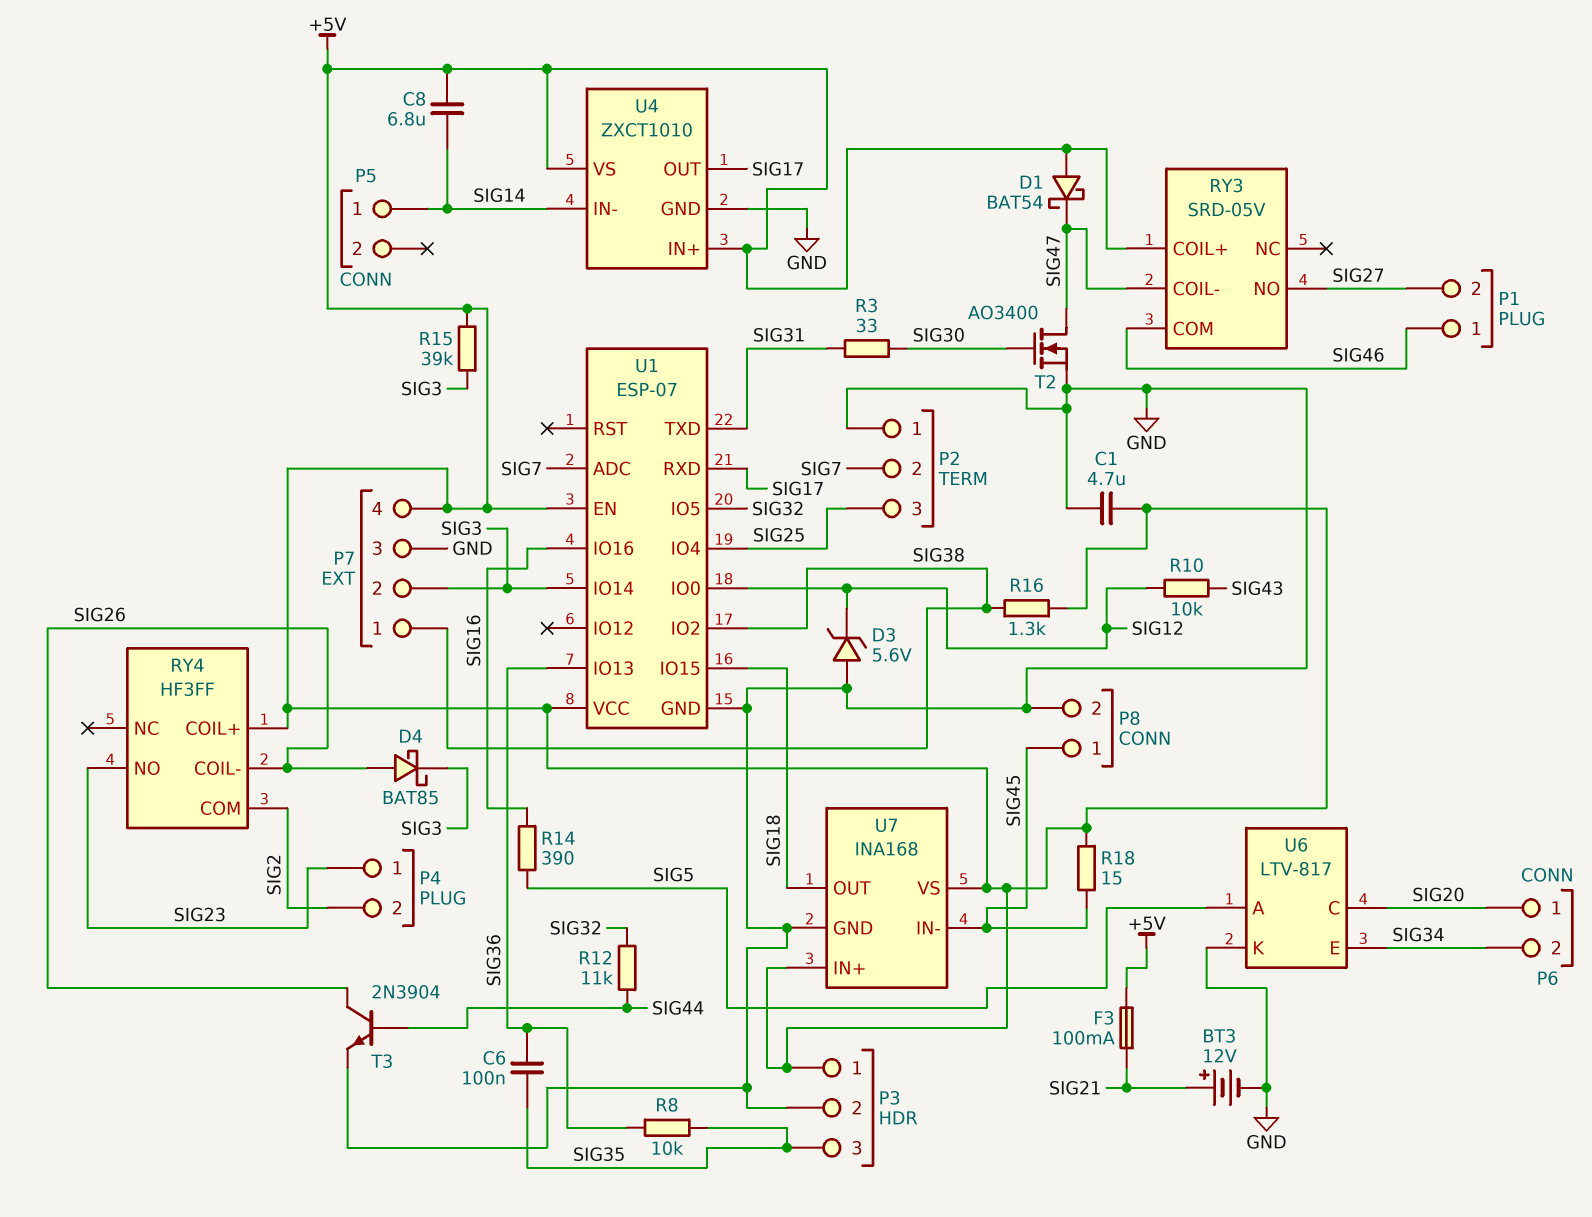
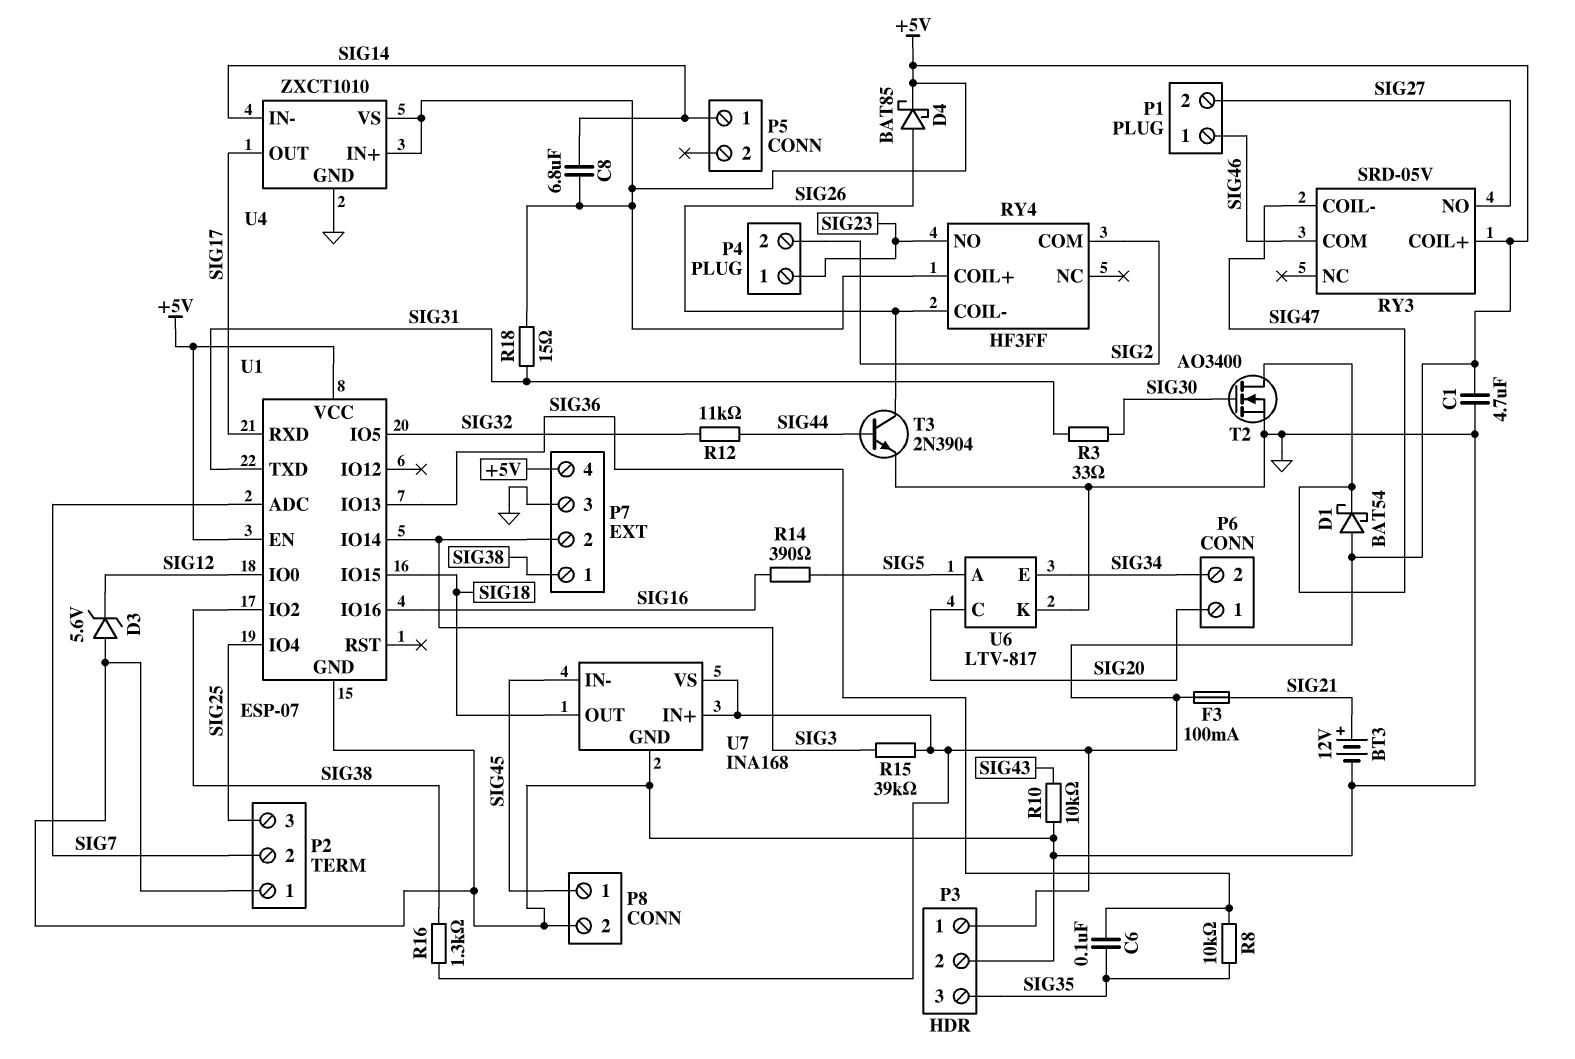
D4: schottky BAT85 (A SIG26, K SIG3) -> schottky BAT85 (A SIG26, K +5V)
R10: 10k (SIG12, SIG43) -> 10k (GND, SIG43)
R18: 15 (+5V, SIG45) -> 15 (+5V, SIG31)

